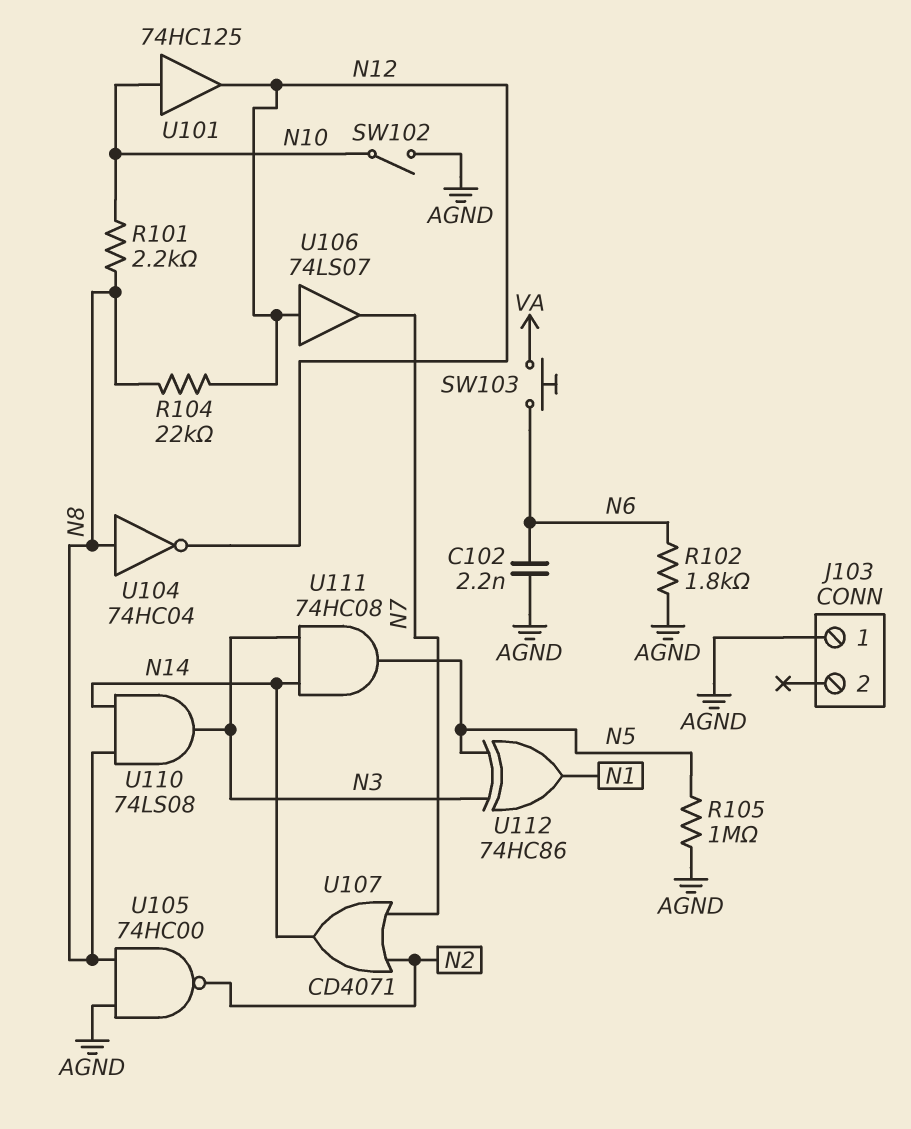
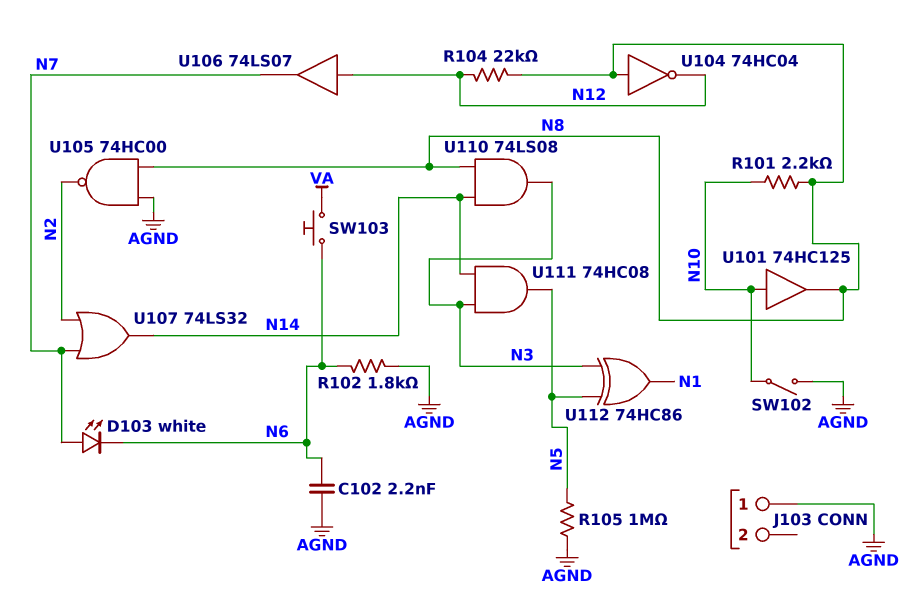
D103: none -> LED white (A N7, K N6)
U101: buffer 74HC125 (in N10, out N12) -> buffer 74HC125 (in N10, out N8)
U107: OR CD4071 (in N2, in N7, out N14) -> OR 74LS32 (in N2, in N7, out N14)

